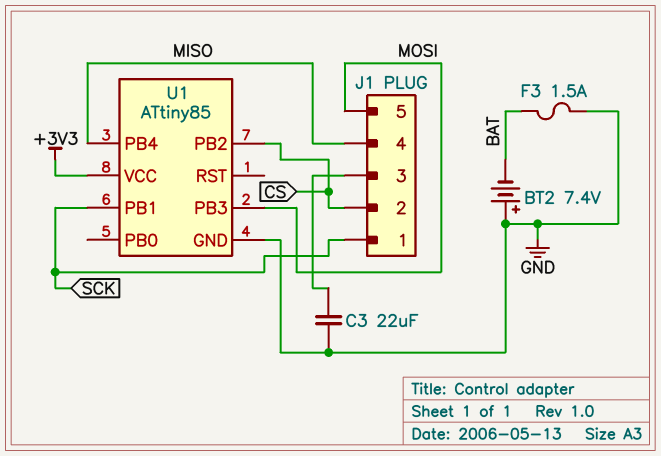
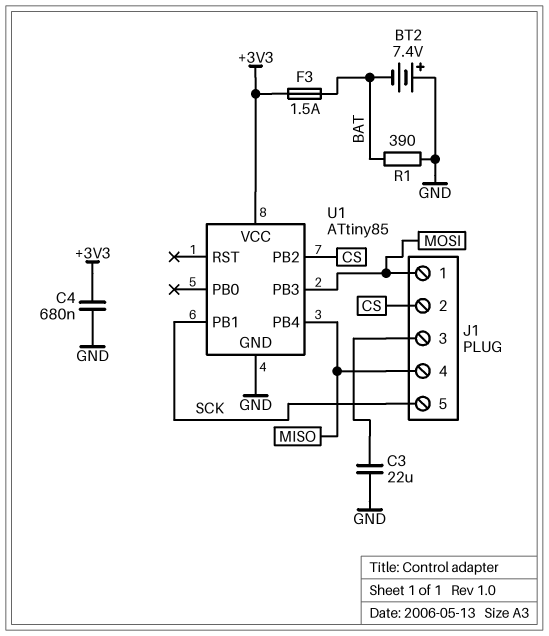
C4: none -> 680nF (+3V3, GND)
F3: 1.5A (BAT, GND) -> 1.5A (+3V3, BAT)
J1 pin 1: SCK -> MOSI
J1 pin 5: MOSI -> SCK
R1: none -> 390 (BAT, GND)

